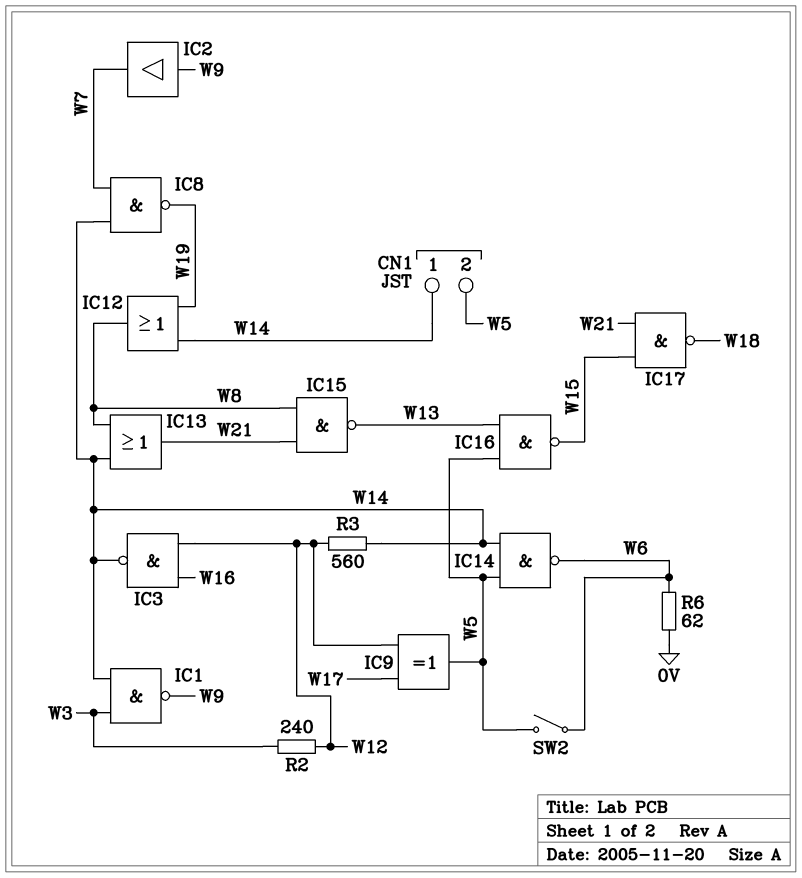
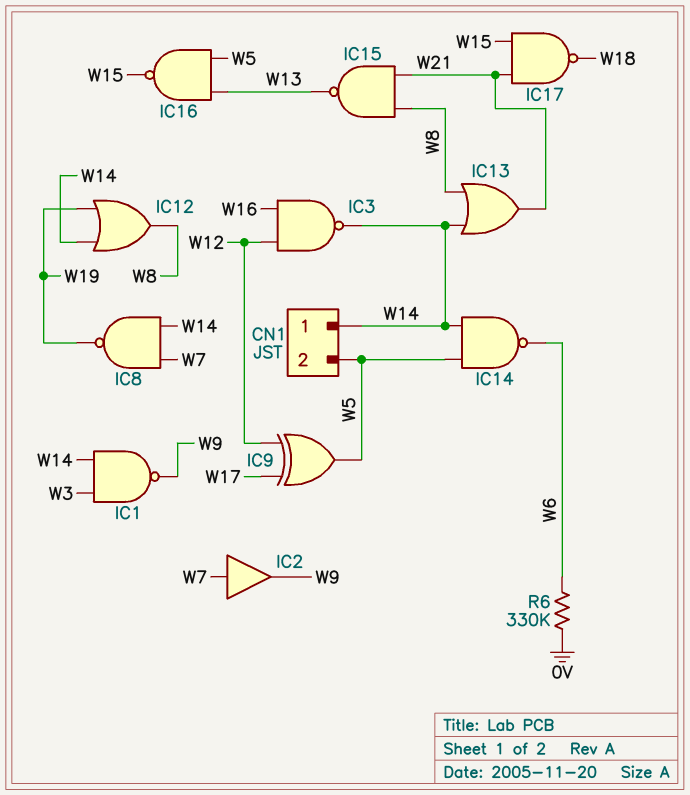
IC2: buffer (in W9, out W7) -> buffer (in W7, out W9)
R2: 240 (W3, W12) -> none
R3: 560 (W12, W14) -> none
R6: 62 (0V, W6) -> 330k (0V, W6)
SW2: switch (W5, W6) -> none

